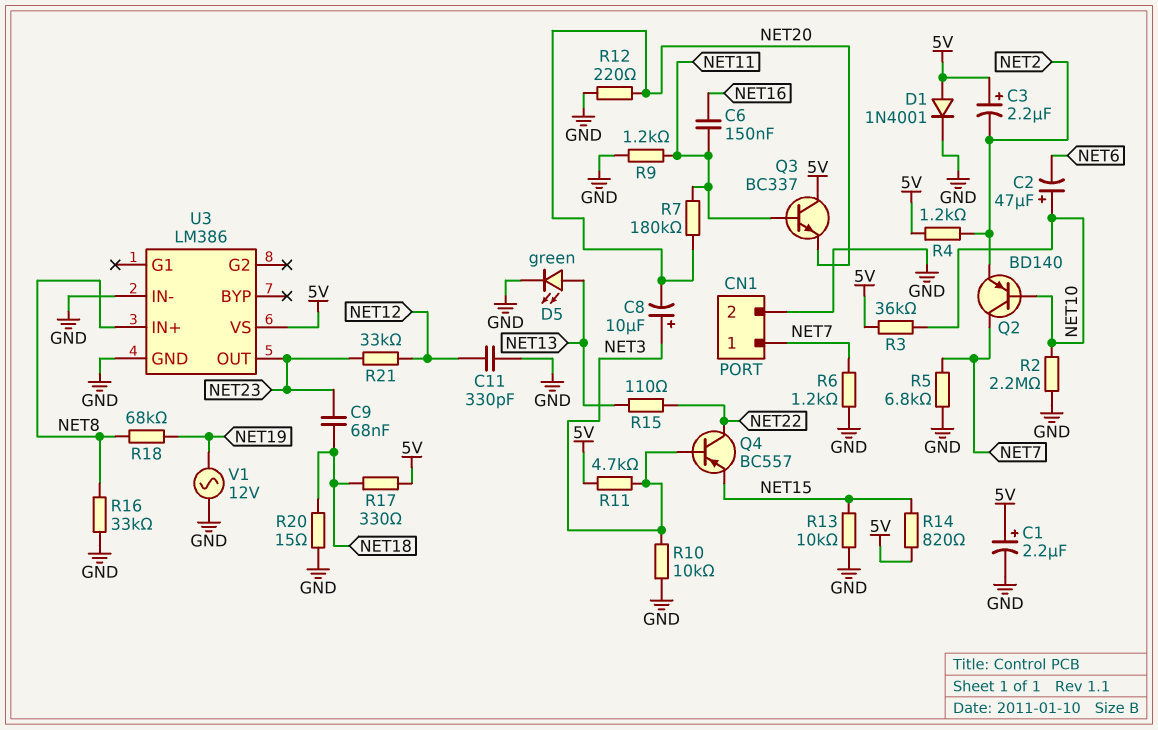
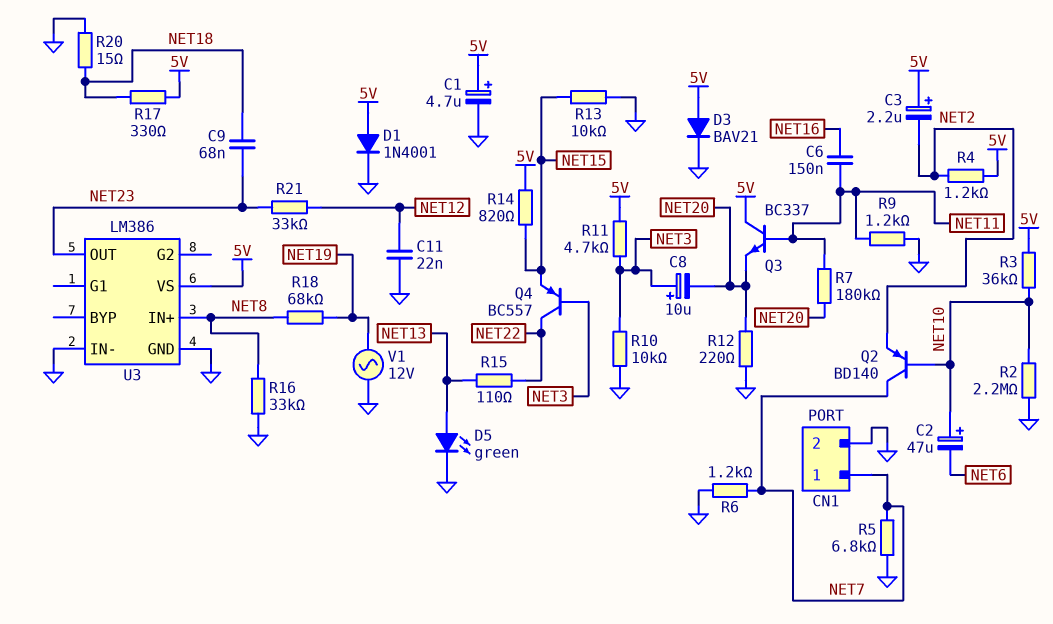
C1: 2.2uF (plus 5V, minus GND) -> 4.7uF (plus 5V, minus GND)
C11: 330pF (GND, NET12) -> 22nF (GND, NET12)
D3: none -> diode BAV21 (A 5V, K GND)

